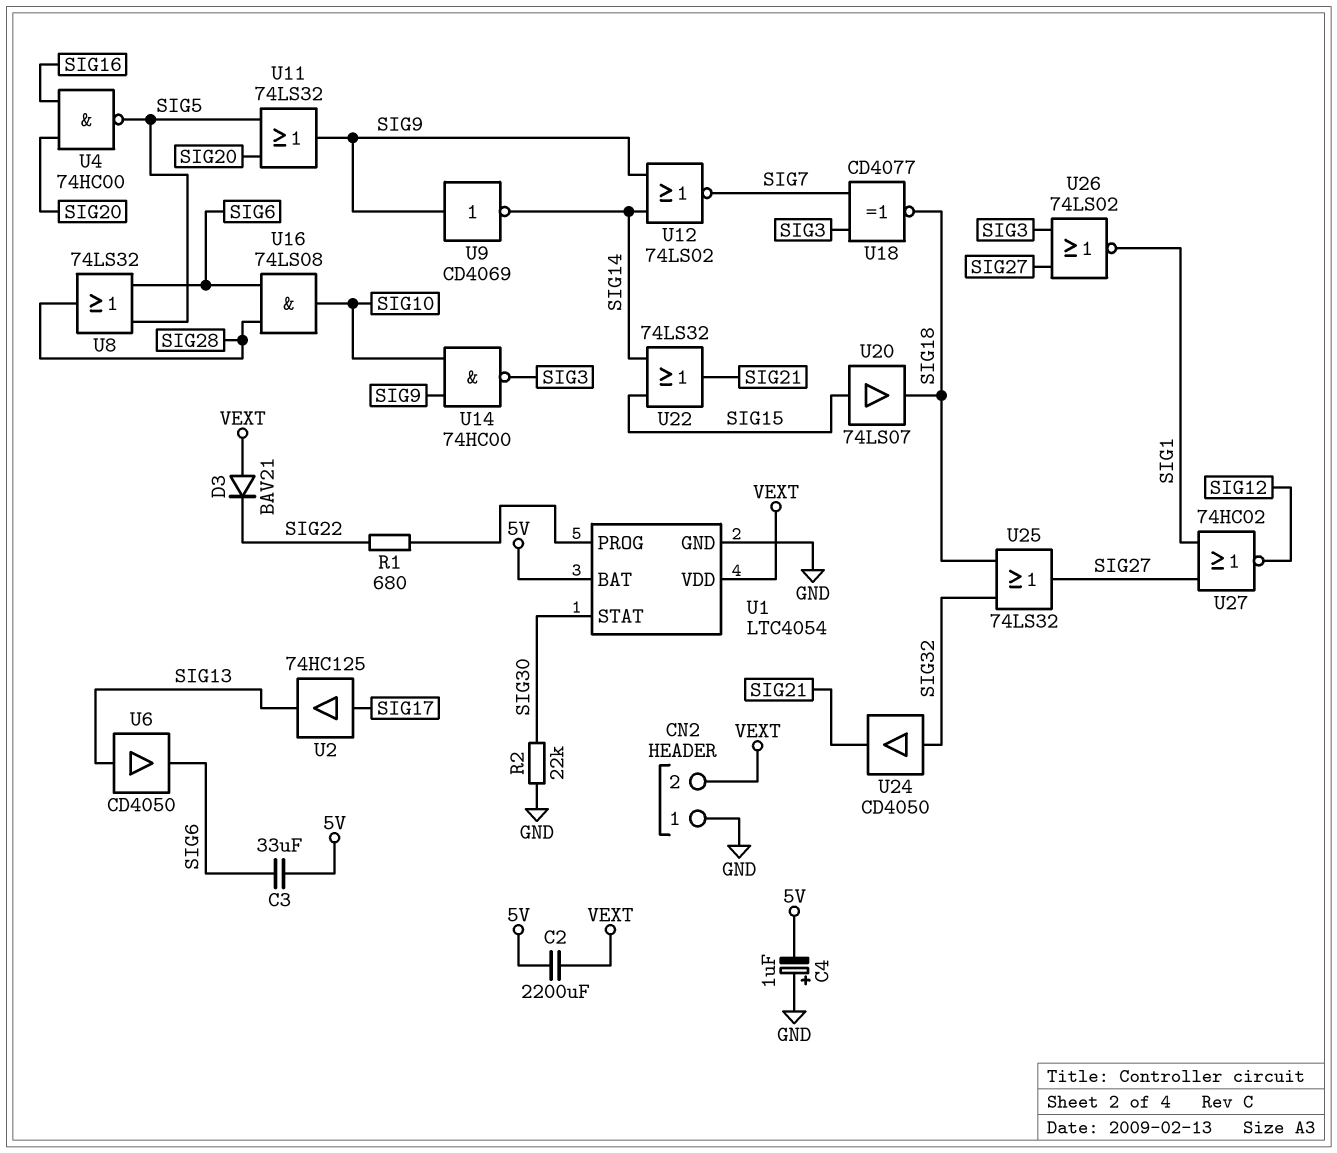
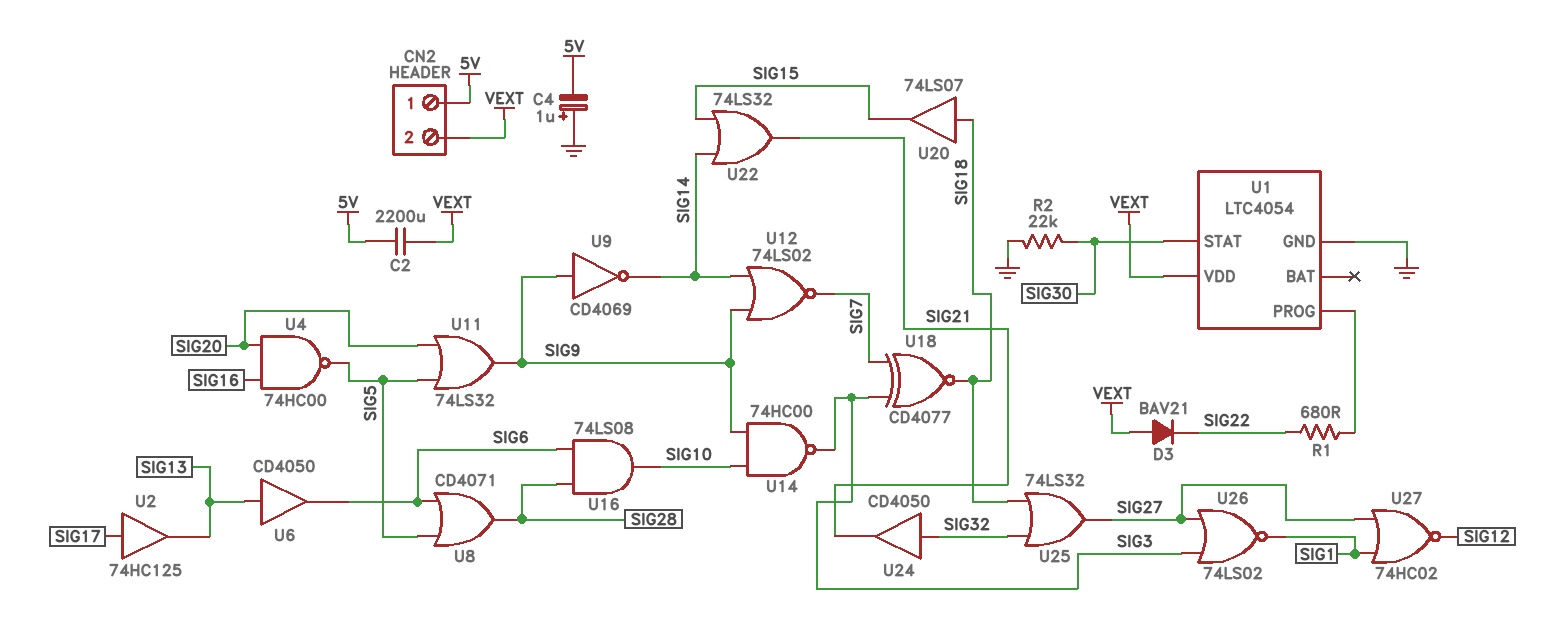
C3: 33uF (5V, SIG6) -> none
CN2 pin 1: GND -> 5V
U1 pin BAT: 5V -> none
U8: OR 74LS32 (in SIG5, in SIG6, out SIG28) -> OR CD4071 (in SIG5, in SIG6, out SIG28)
U20: buffer 74LS07 (in SIG15, out SIG18) -> buffer 74LS07 (in SIG18, out SIG15)

